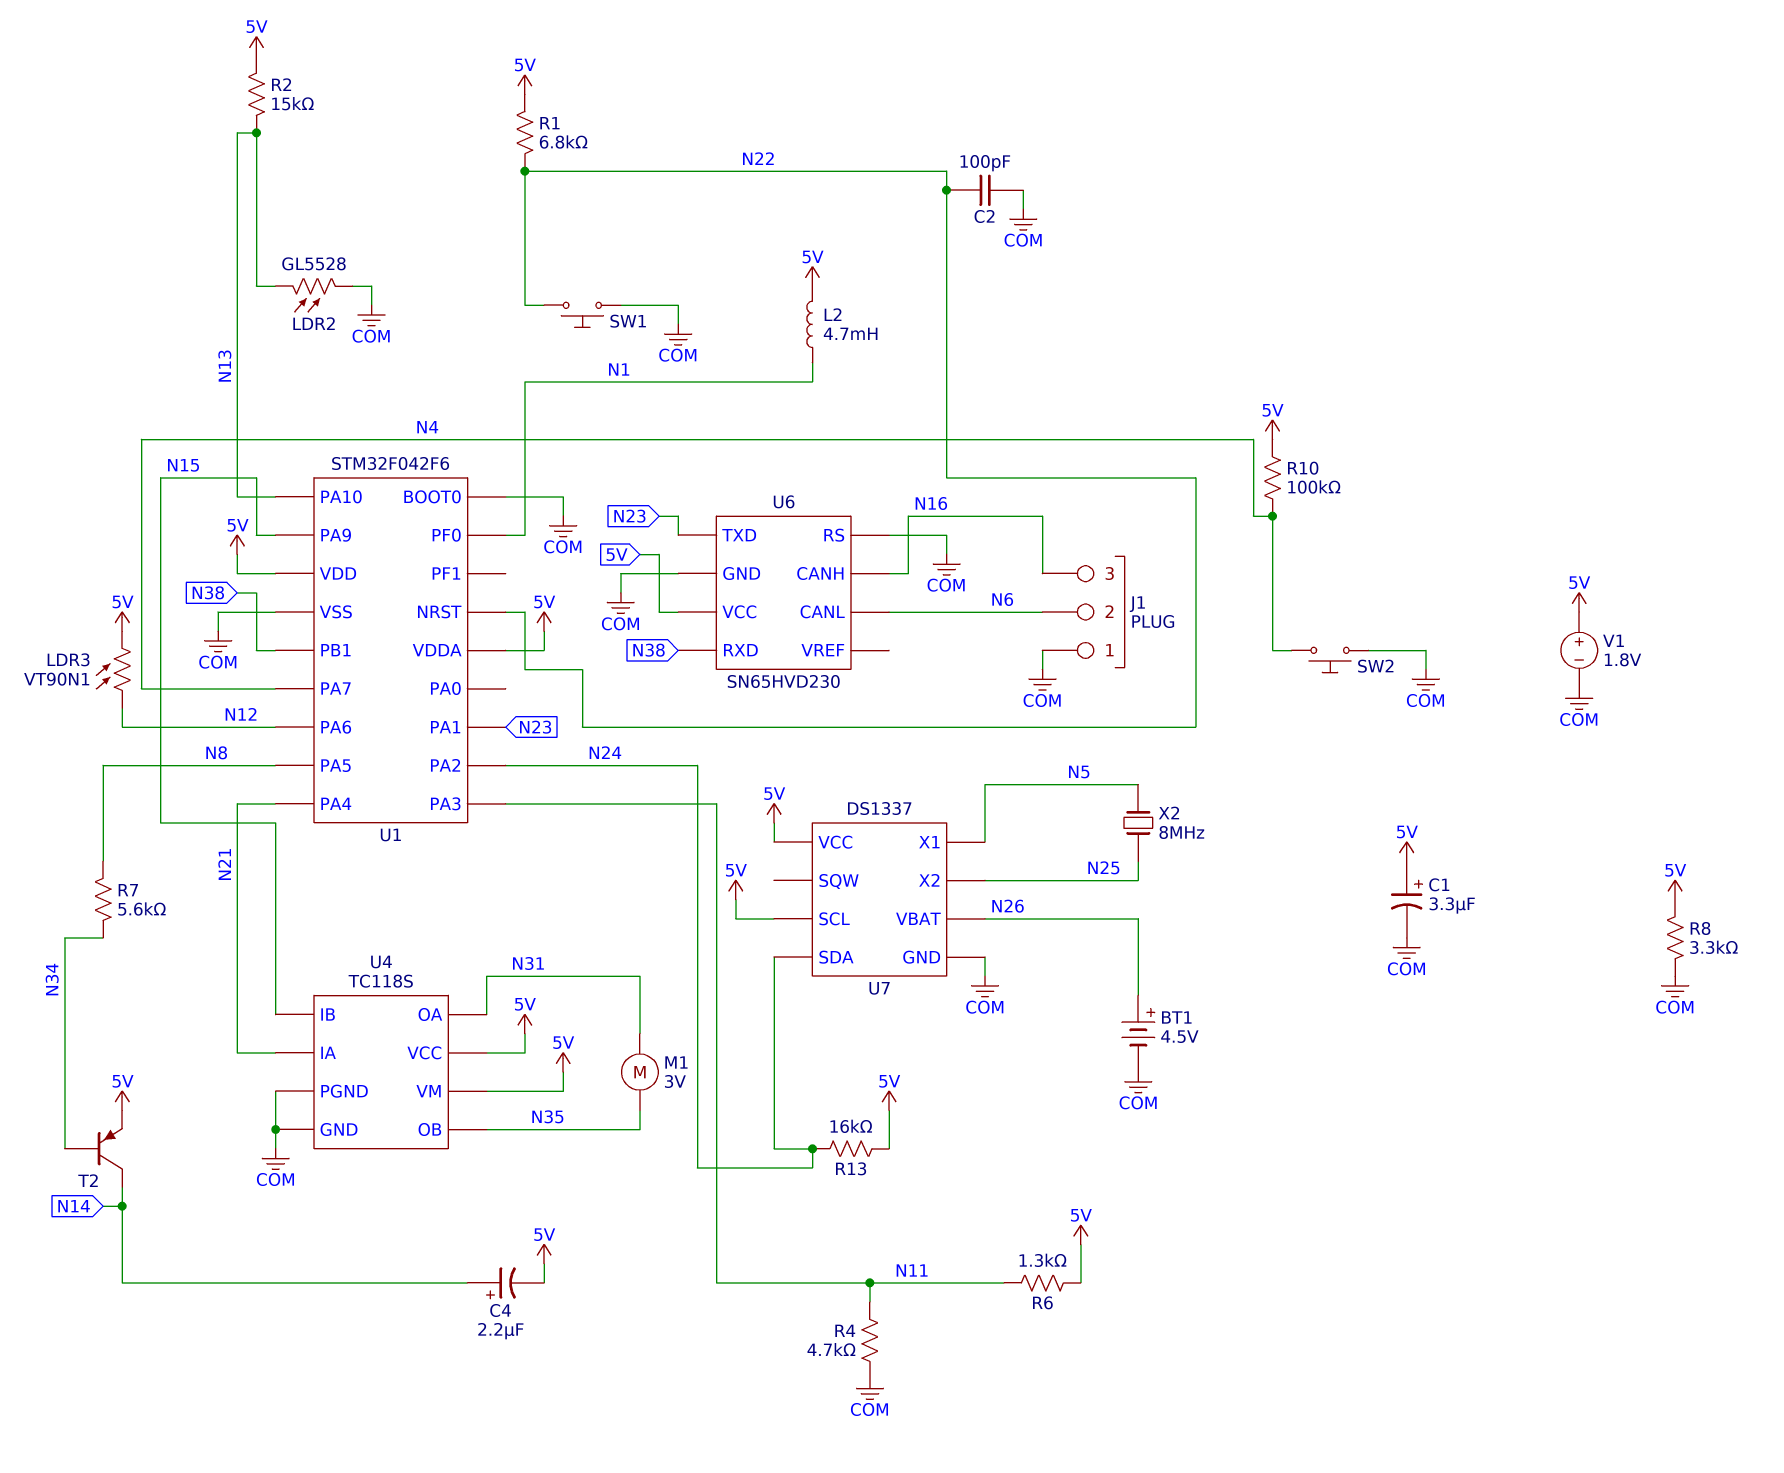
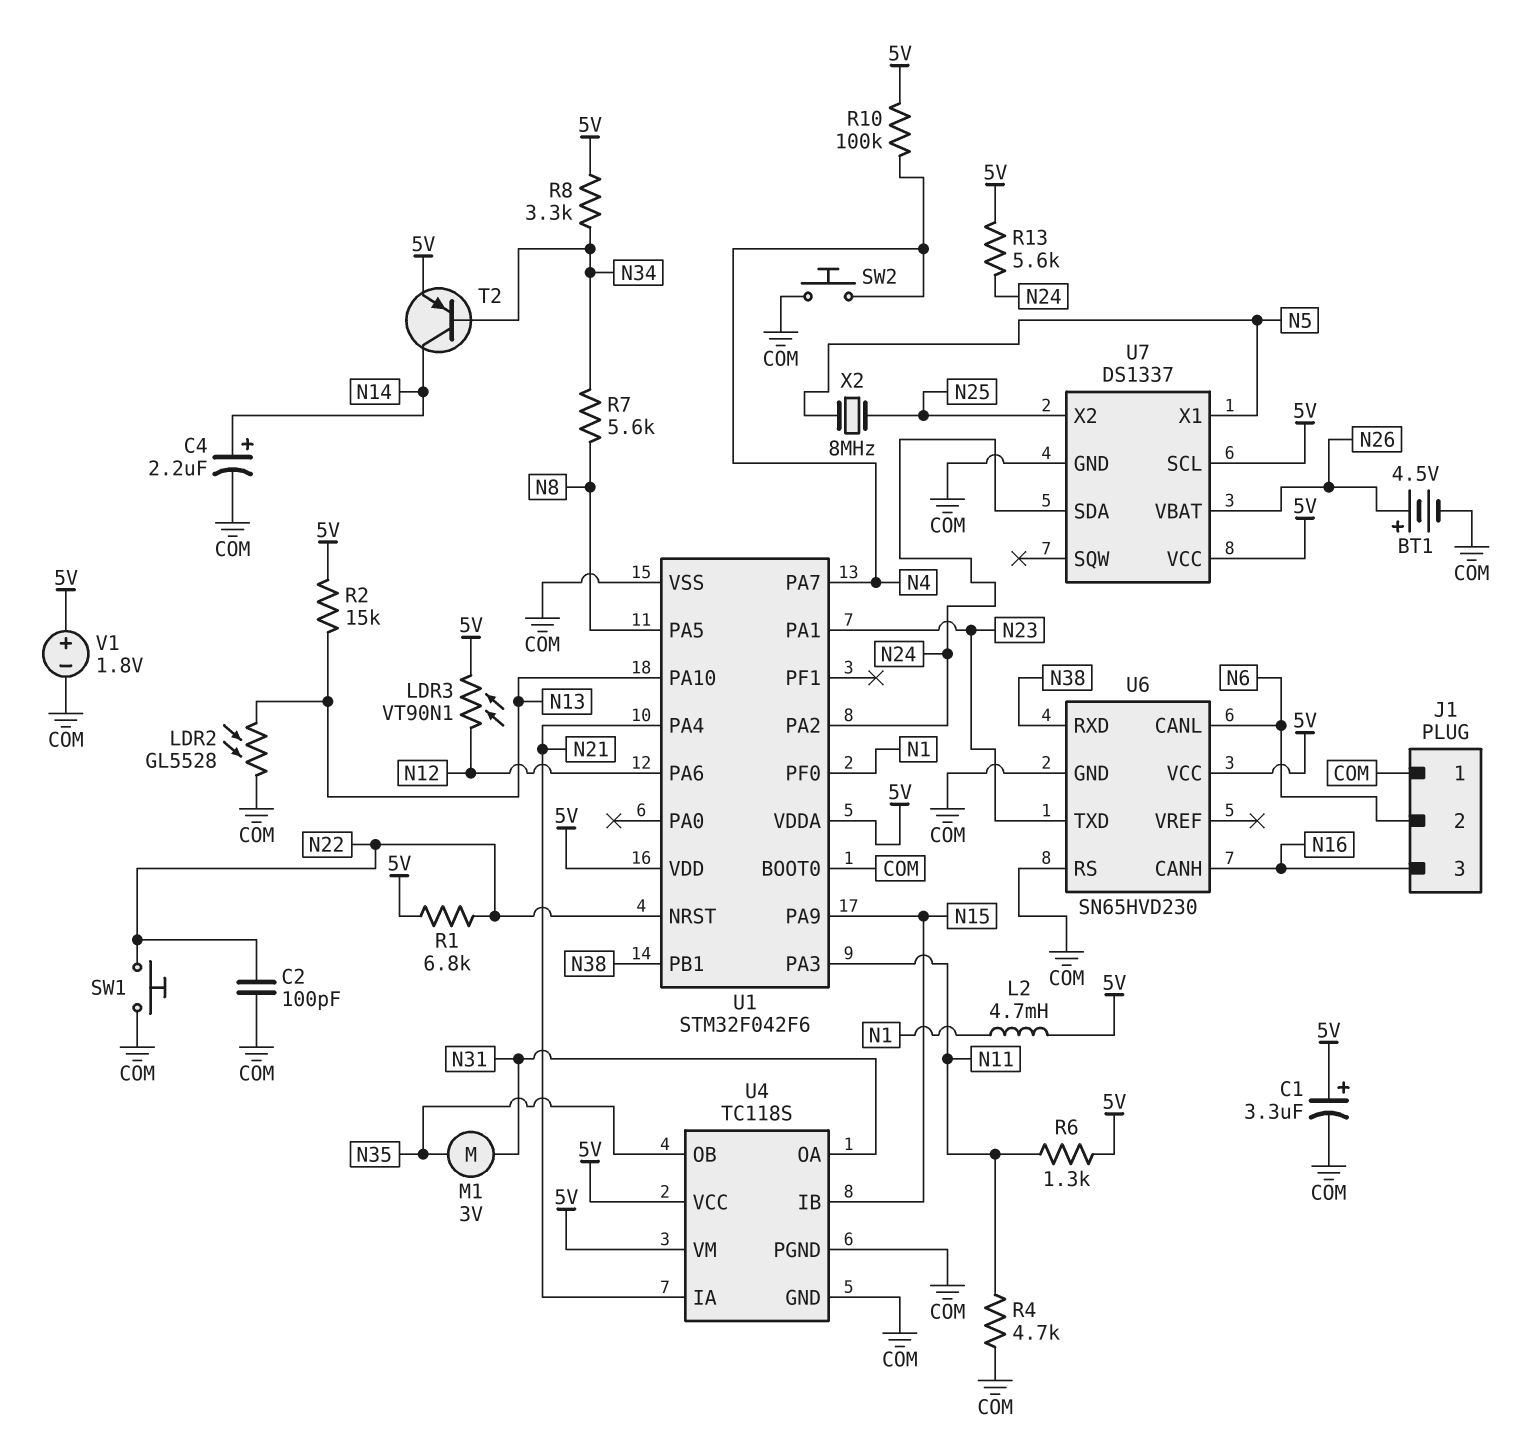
C4: 2.2uF (plus N14, minus 5V) -> 2.2uF (plus N14, minus COM)
R8: 3.3k (5V, COM) -> 3.3k (5V, N34)
R13: 16k (5V, N24) -> 5.6k (5V, N24)

